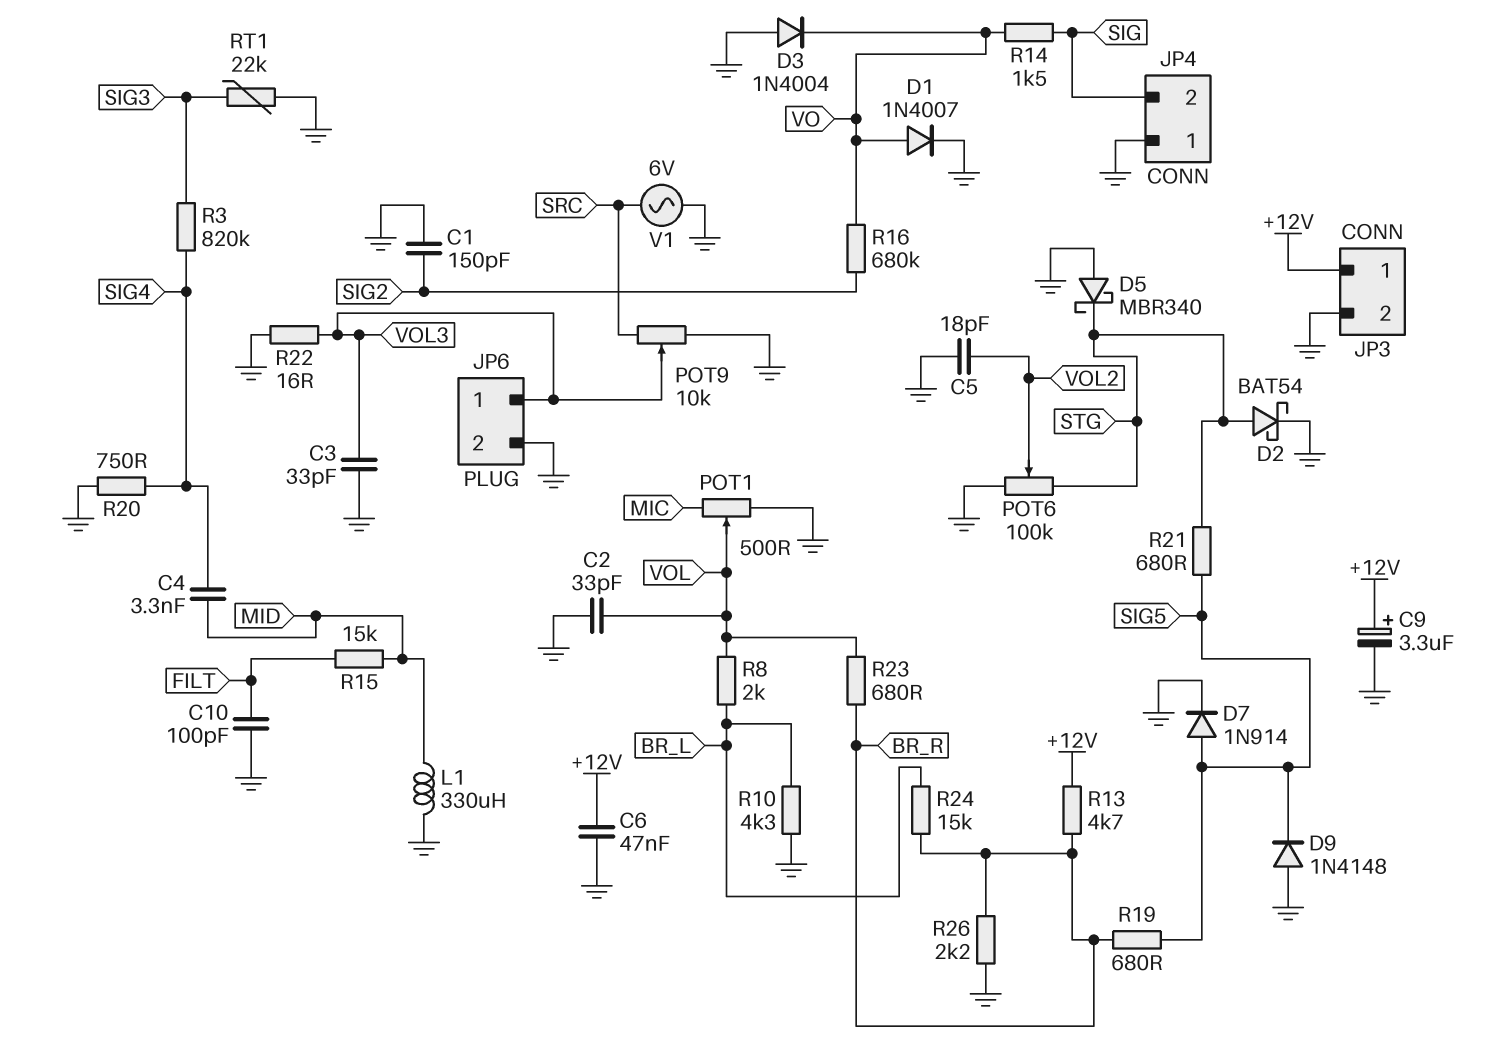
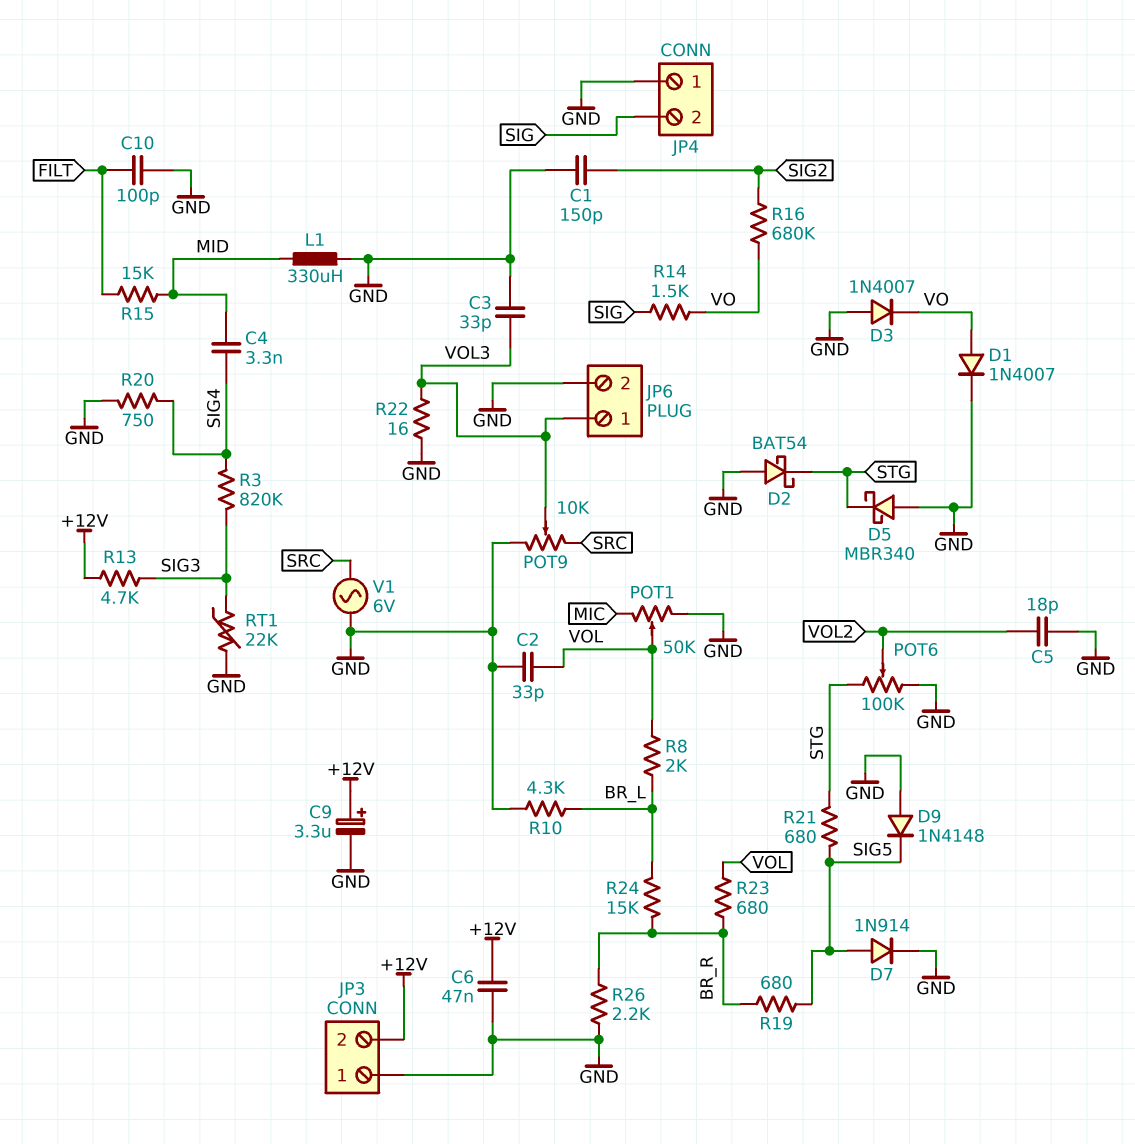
D2: schottky BAT54 (A STG, K GND) -> schottky BAT54 (A GND, K STG)
D3: diode 1N4004 (A GND, K VO) -> diode 1N4007 (A GND, K VO)
JP3 pin 1: +12V -> GND
JP3 pin 2: GND -> +12V
POT1: 500 (GND, MIC, wiper VOL) -> 50k (GND, MIC, wiper VOL)
R13: 4.7k (+12V, BR_R) -> 4.7k (+12V, SIG3)

